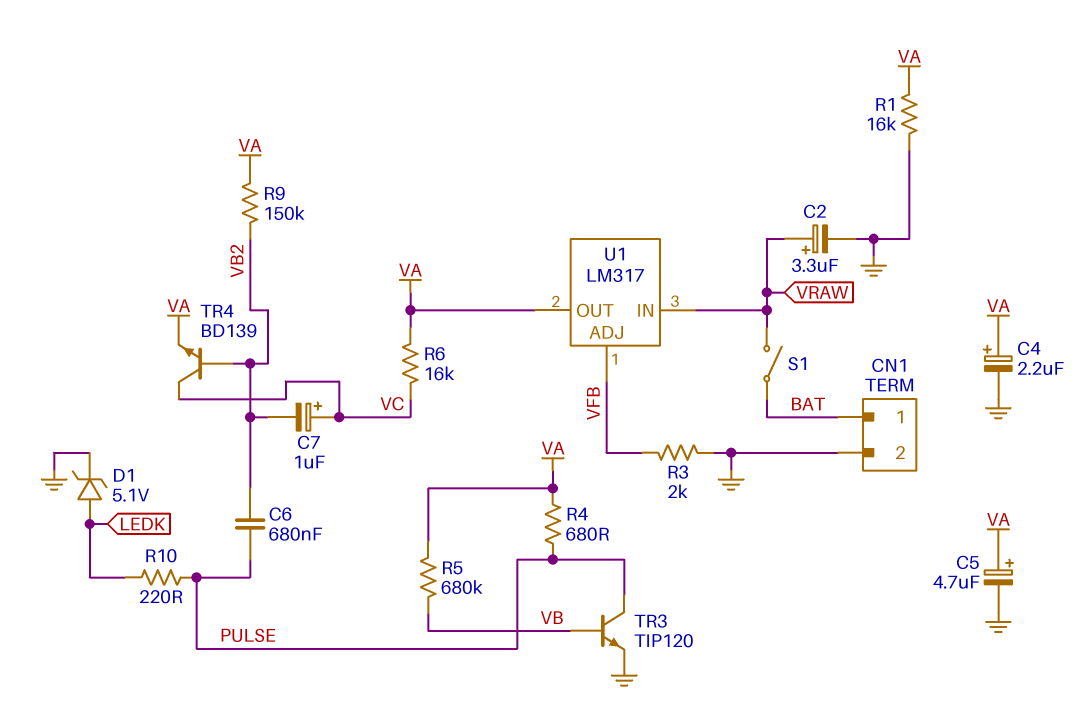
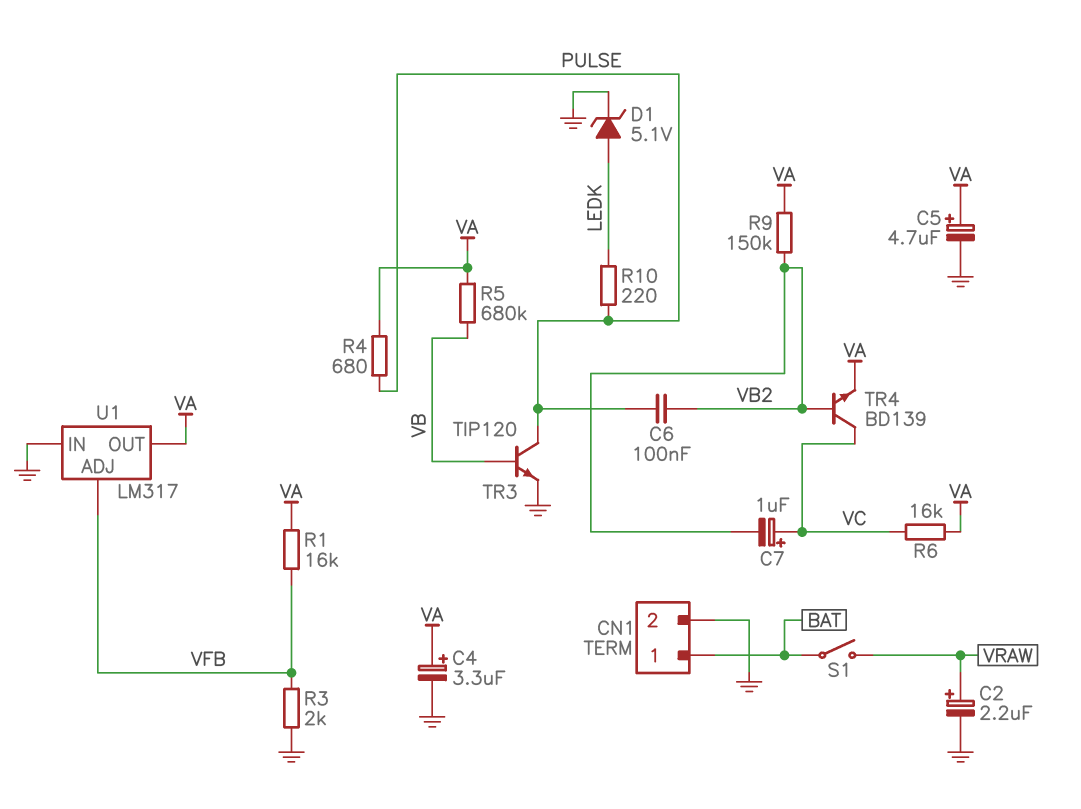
C2: 3.3uF (plus VRAW, minus GND) -> 2.2uF (plus VRAW, minus GND)
C4: 2.2uF (plus VA, minus GND) -> 3.3uF (plus VA, minus GND)
C6: 680nF (PULSE, VB2) -> 100nF (PULSE, VB2)
R1: 16k (GND, VA) -> 16k (VA, VFB)
U1 pin IN: VRAW -> GND

